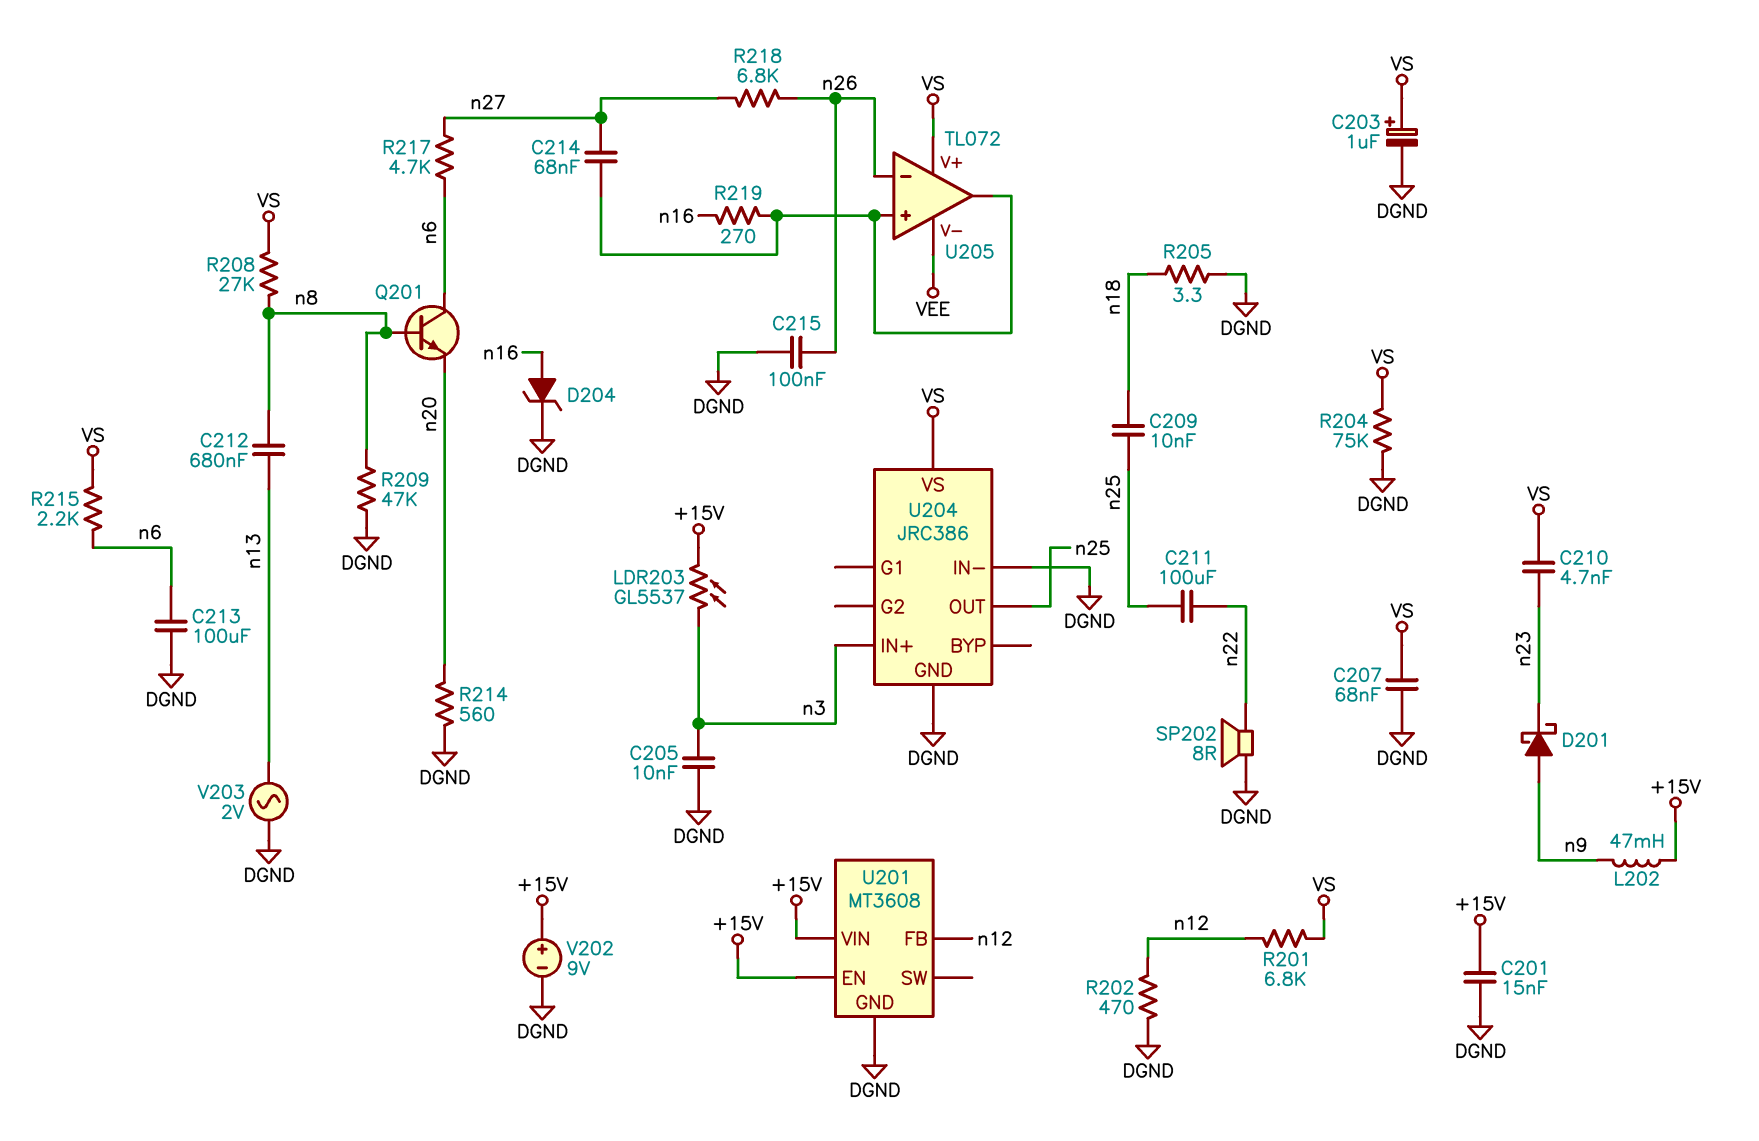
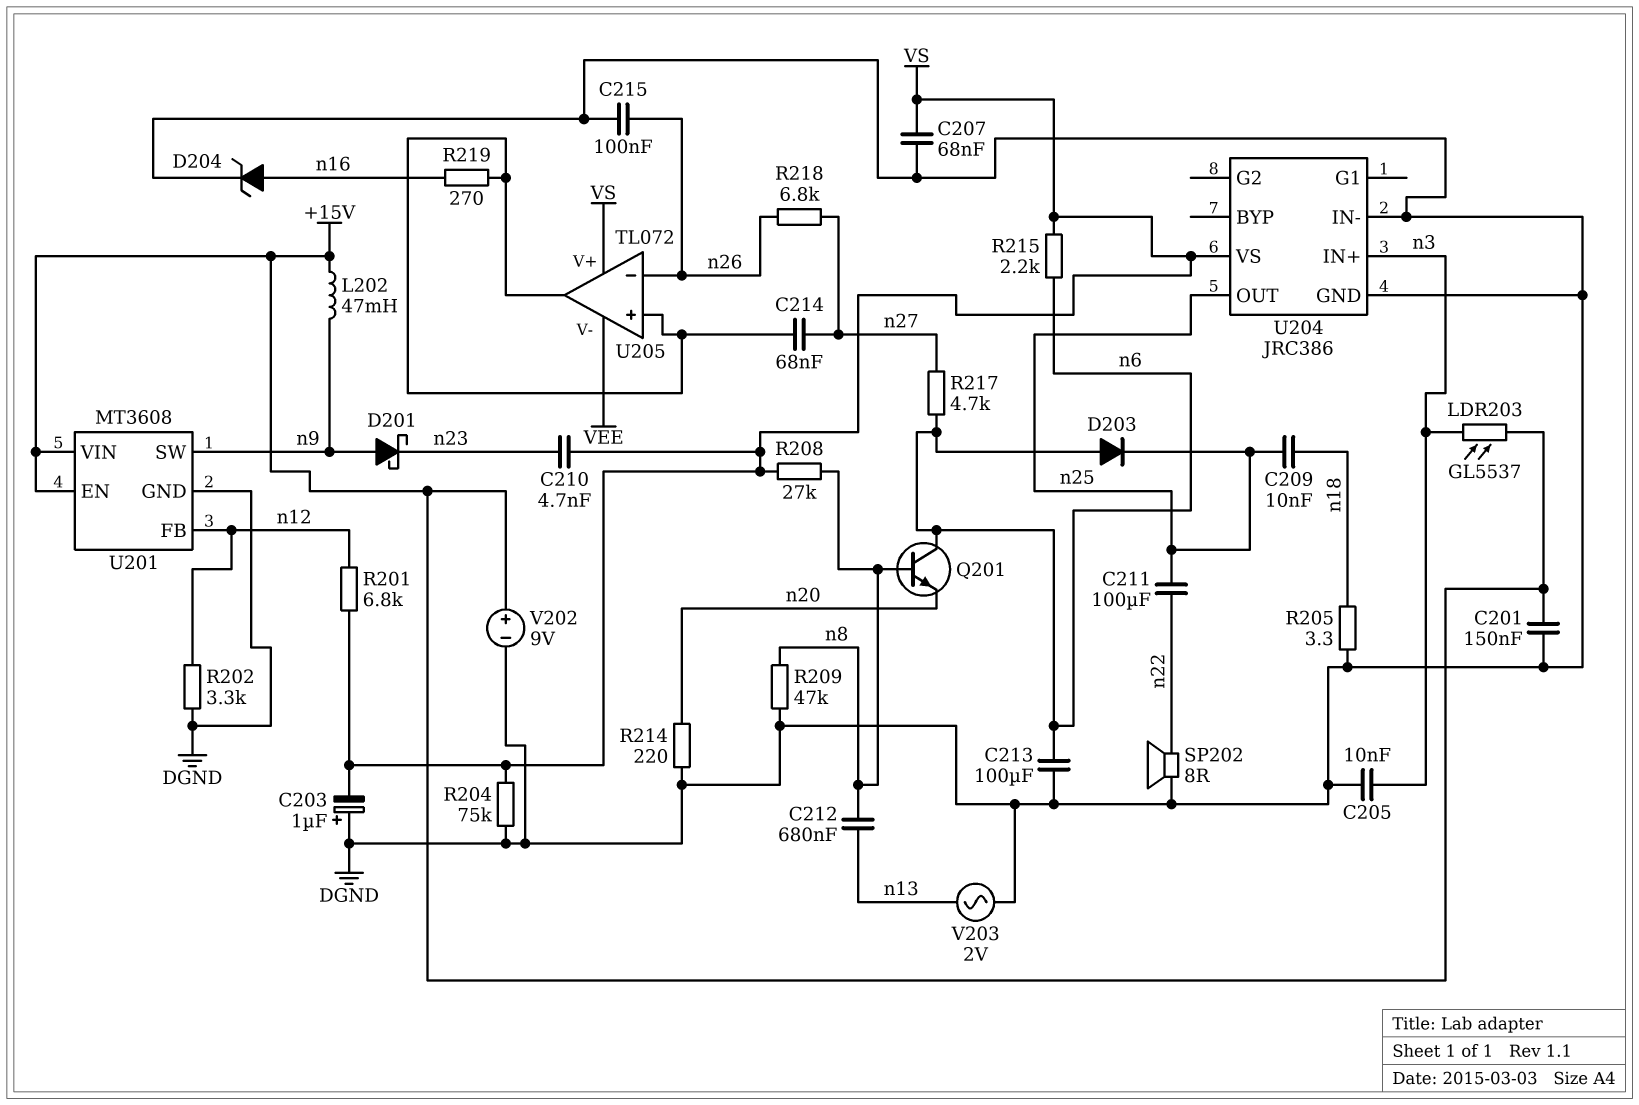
C201: 15nF (+15V, DGND) -> 150nF (+15V, DGND)
C203: 1uF (plus VS, minus DGND) -> 1uF (plus DGND, minus VS)
D203: none -> diode (A n6, K n25)
R202: 470 (DGND, n12) -> 3.3k (DGND, n12)
R214: 560 (DGND, n20) -> 220 (DGND, n20)
U201 pin SW: none -> n9

